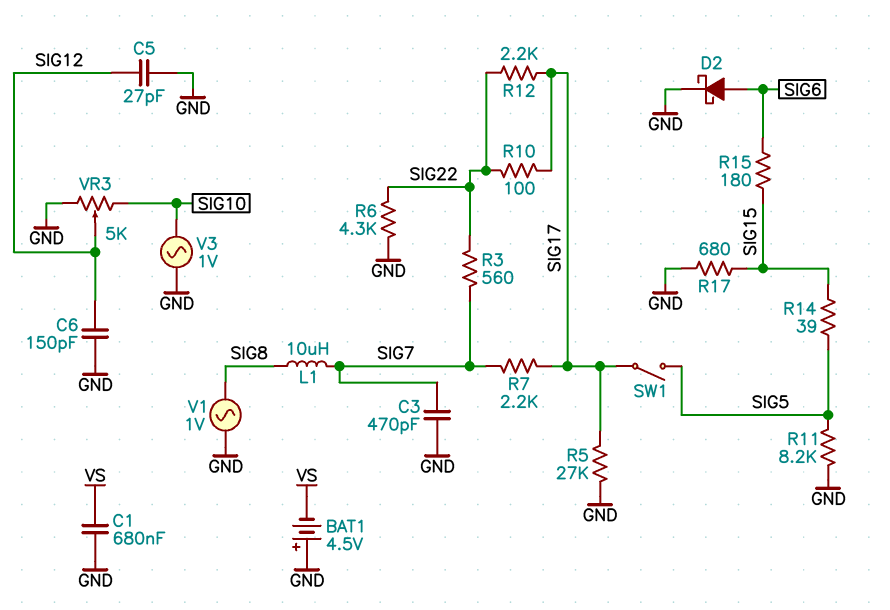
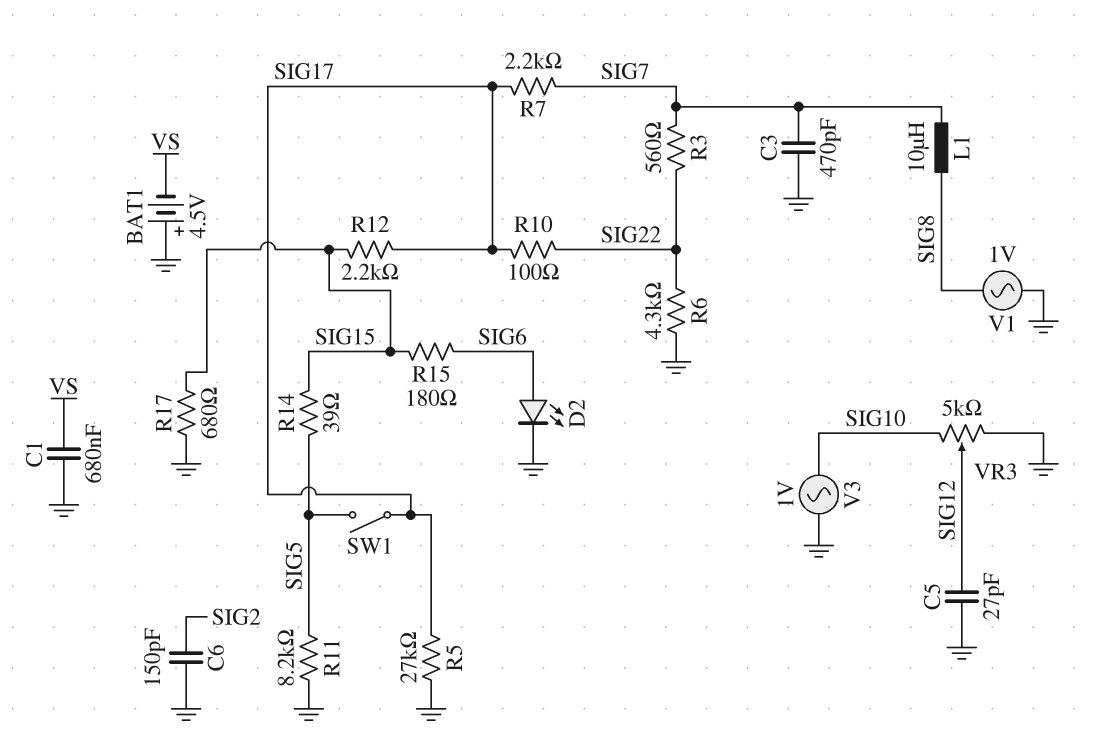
C6: 150pF (GND, SIG12) -> 150pF (GND, SIG2)
D2: schottky (A SIG6, K GND) -> LED (A SIG6, K GND)
R12: 2.2k (SIG17, SIG22) -> 2.2k (SIG15, SIG17)

